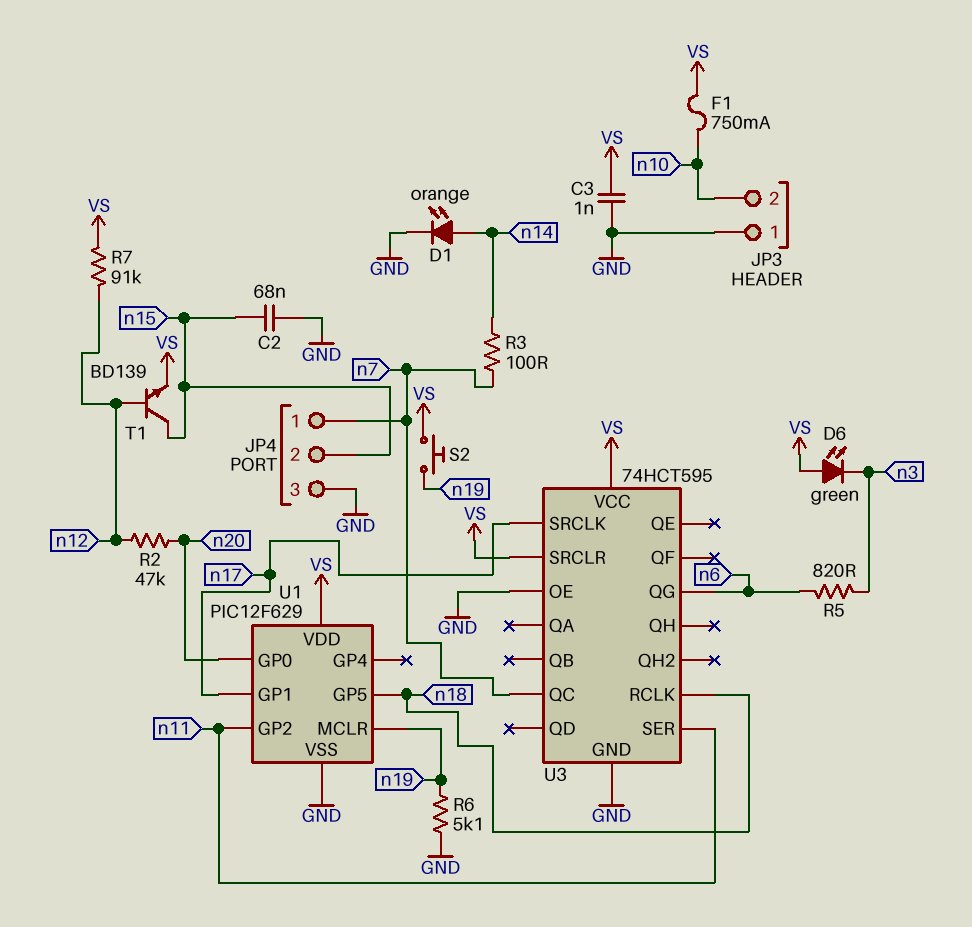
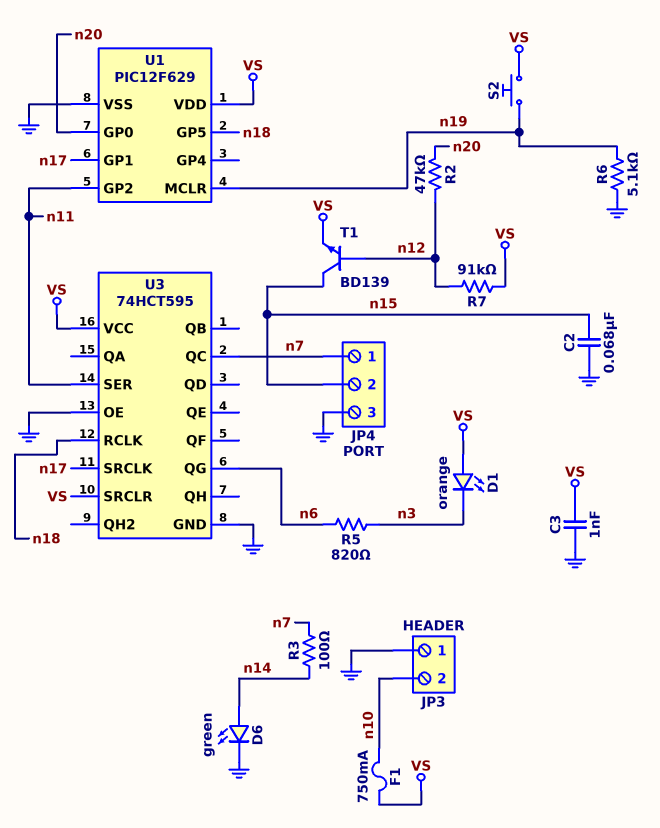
D1: LED orange (A n14, K GND) -> LED orange (A VS, K n3)
D6: LED green (A VS, K n3) -> LED green (A n14, K GND)

